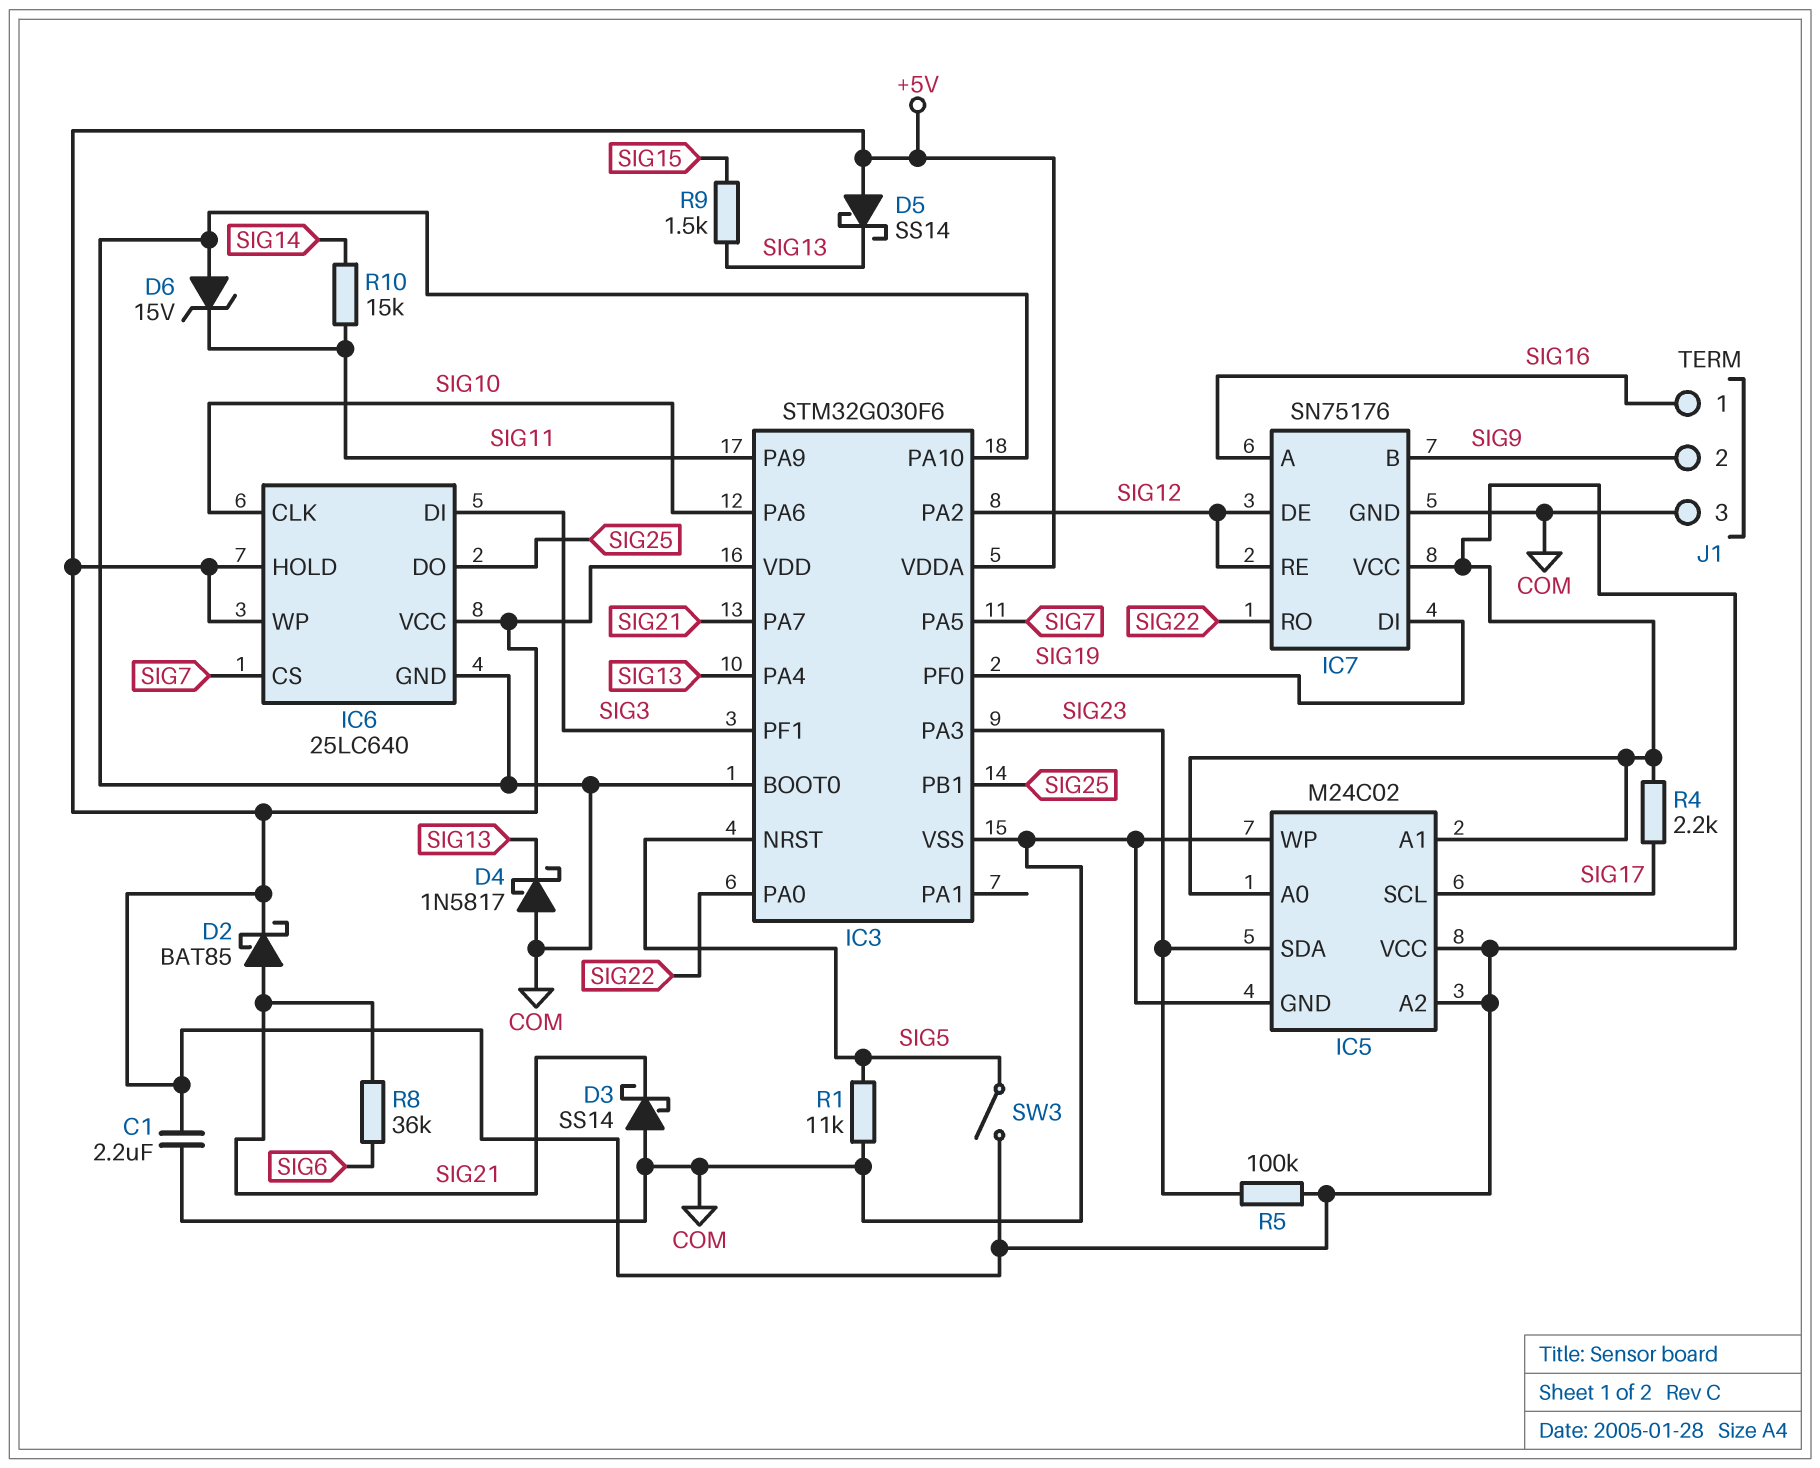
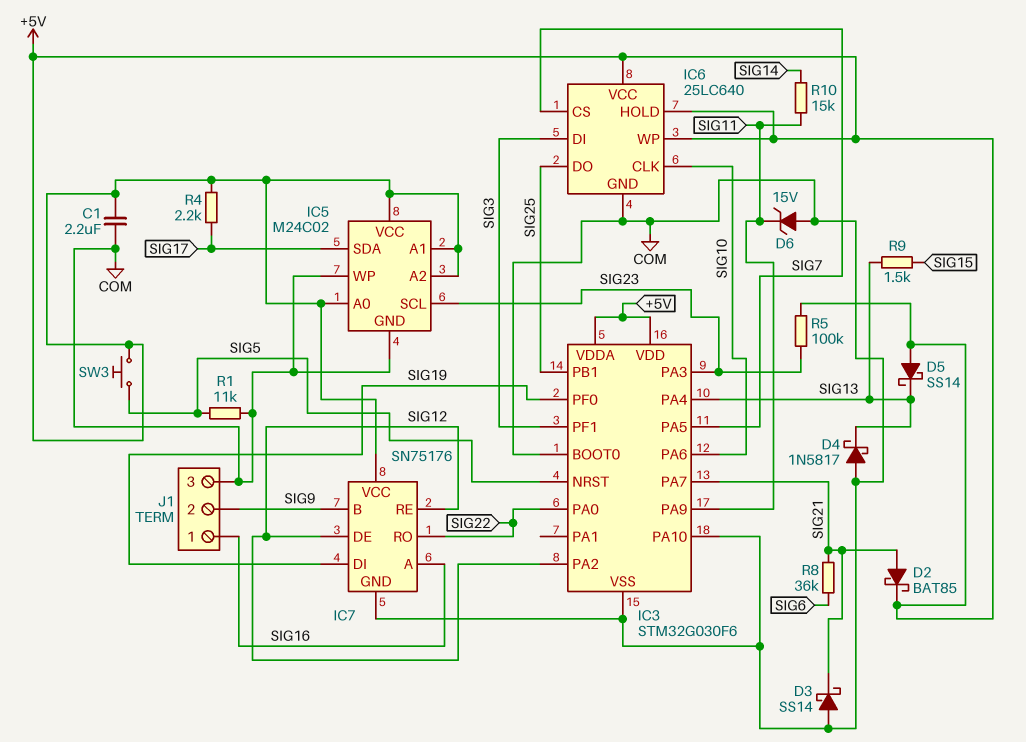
IC5 pin SCL: SIG17 -> SIG23
IC5 pin SDA: SIG23 -> SIG17
SW3: switch (+5V, SIG5) -> button (+5V, SIG5)

